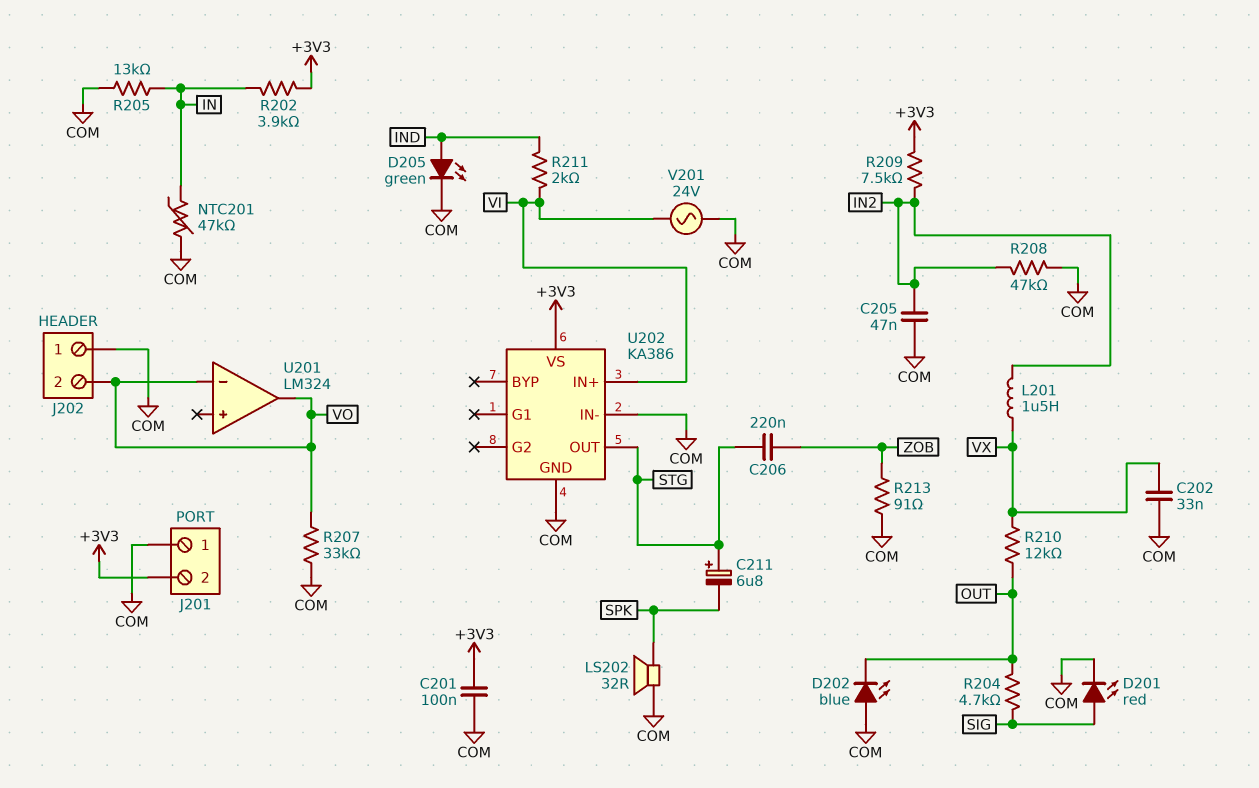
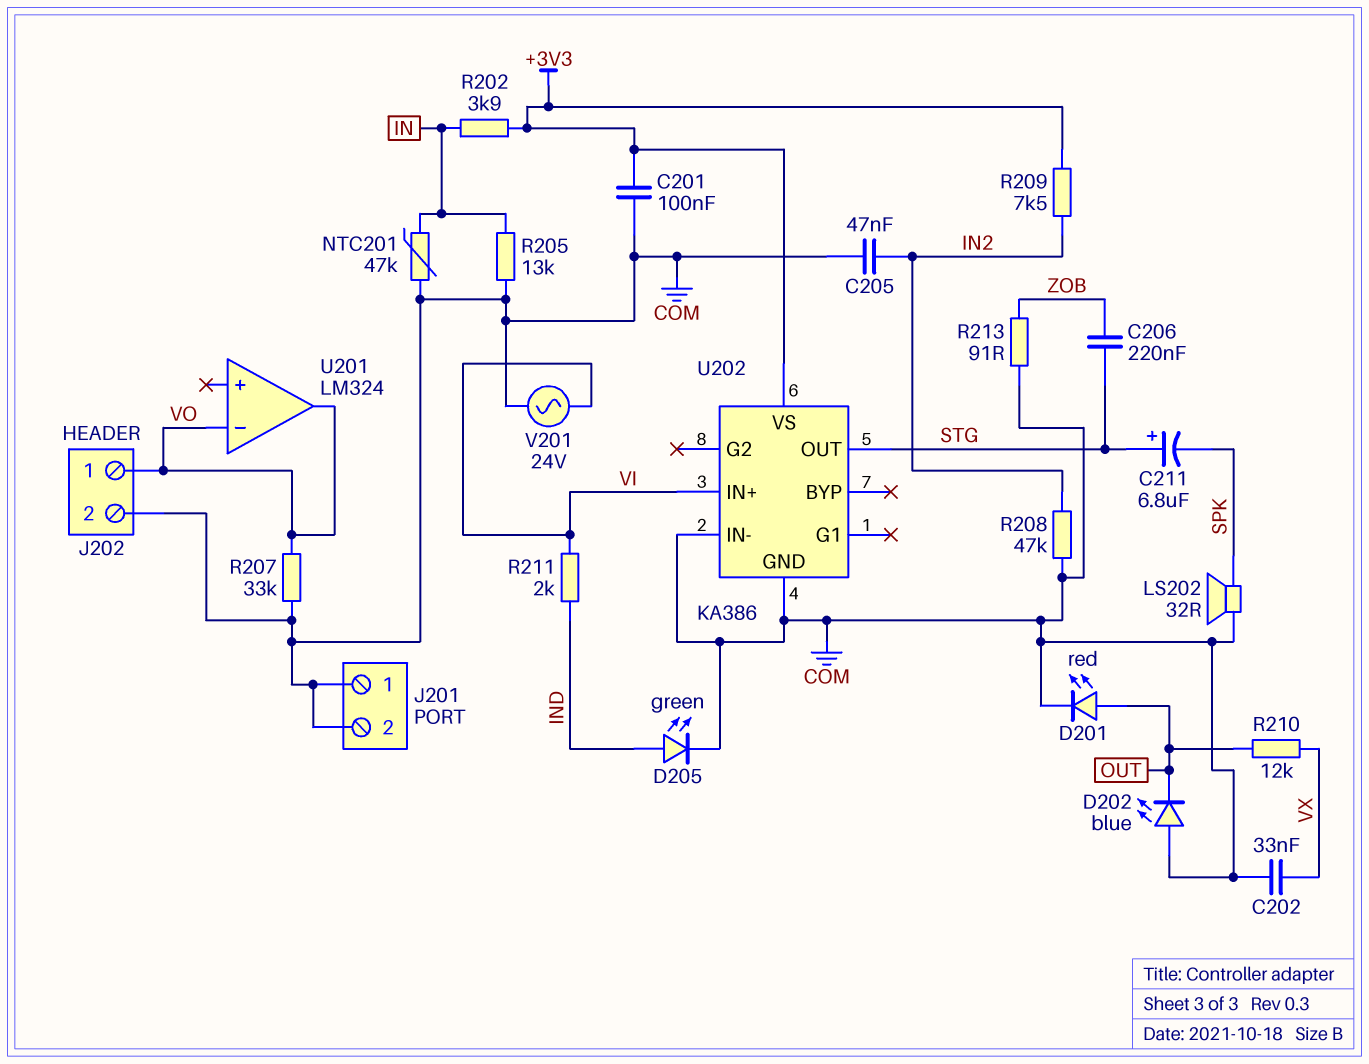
D201: LED red (A SIG, K COM) -> LED red (A OUT, K COM)
J201 pin 2: +3V3 -> COM
J202 pin 1: COM -> VO
J202 pin 2: VO -> COM
L201: 1.5uH (IN2, VX) -> none
R204: 4.7k (OUT, SIG) -> none

